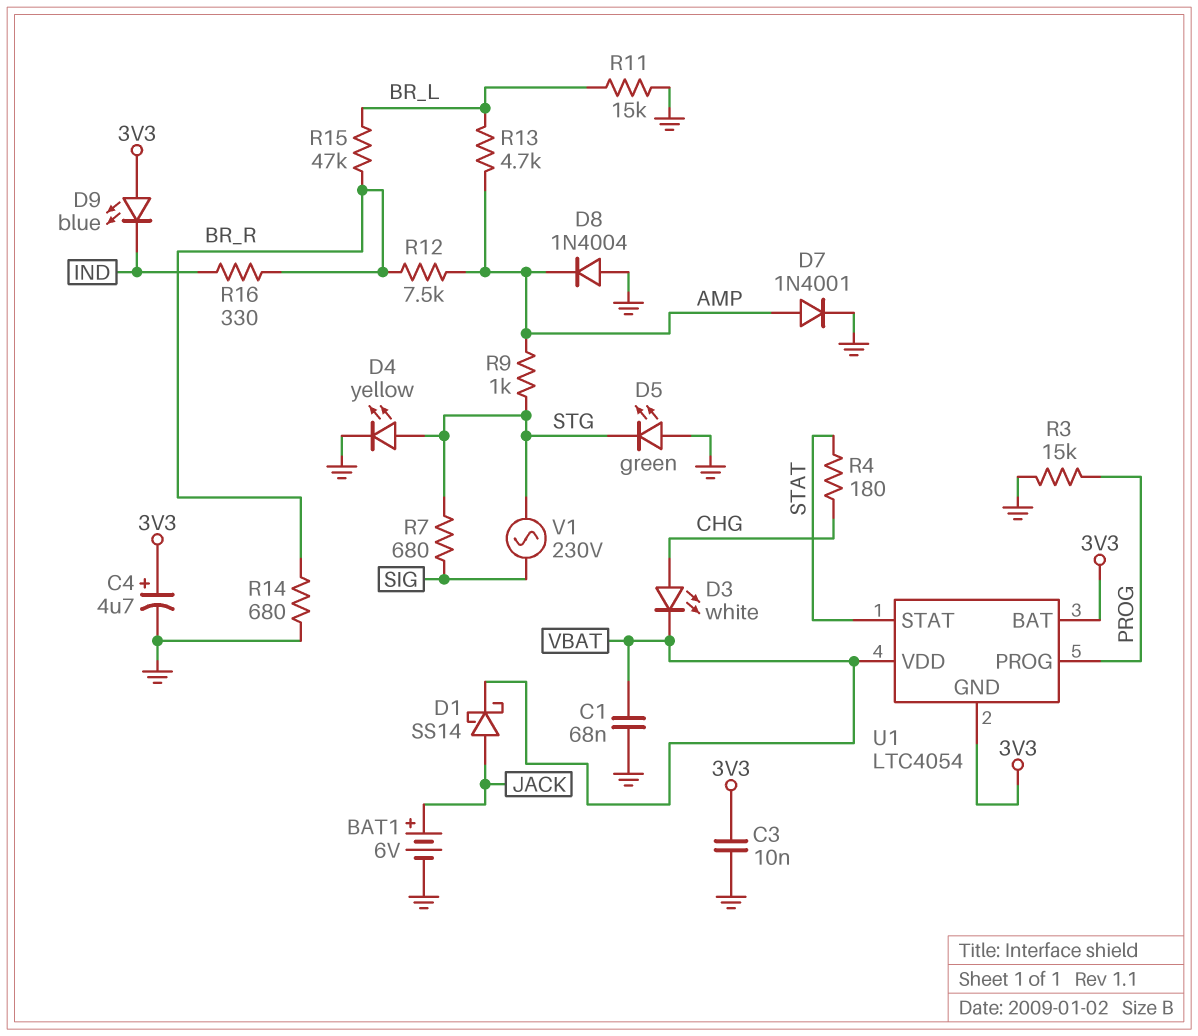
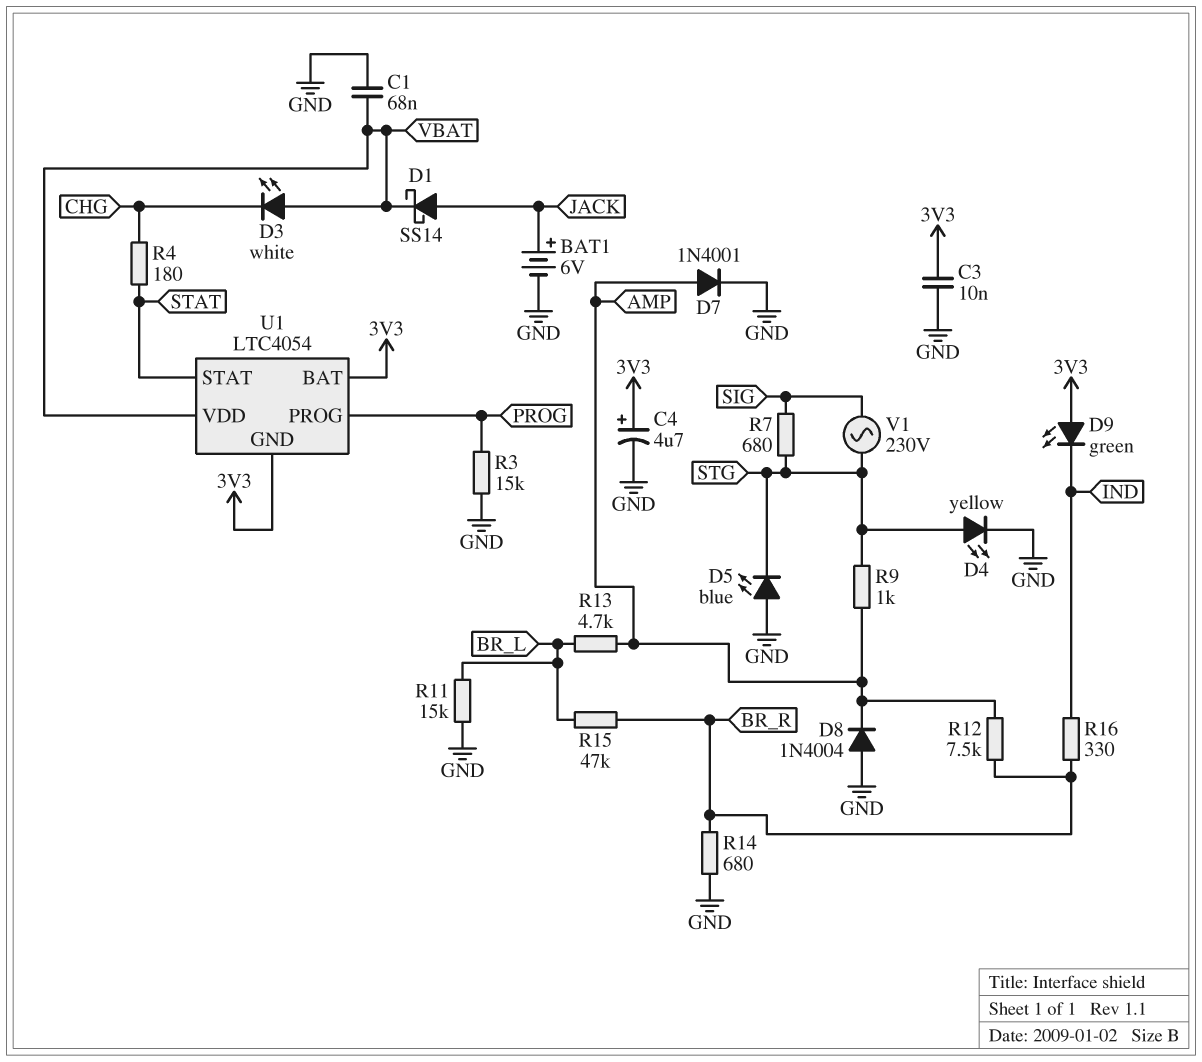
D3: LED white (A CHG, K VBAT) -> LED white (A VBAT, K CHG)
D5: LED green (A GND, K STG) -> LED blue (A GND, K STG)
D9: LED blue (A 3V3, K IND) -> LED green (A 3V3, K IND)

